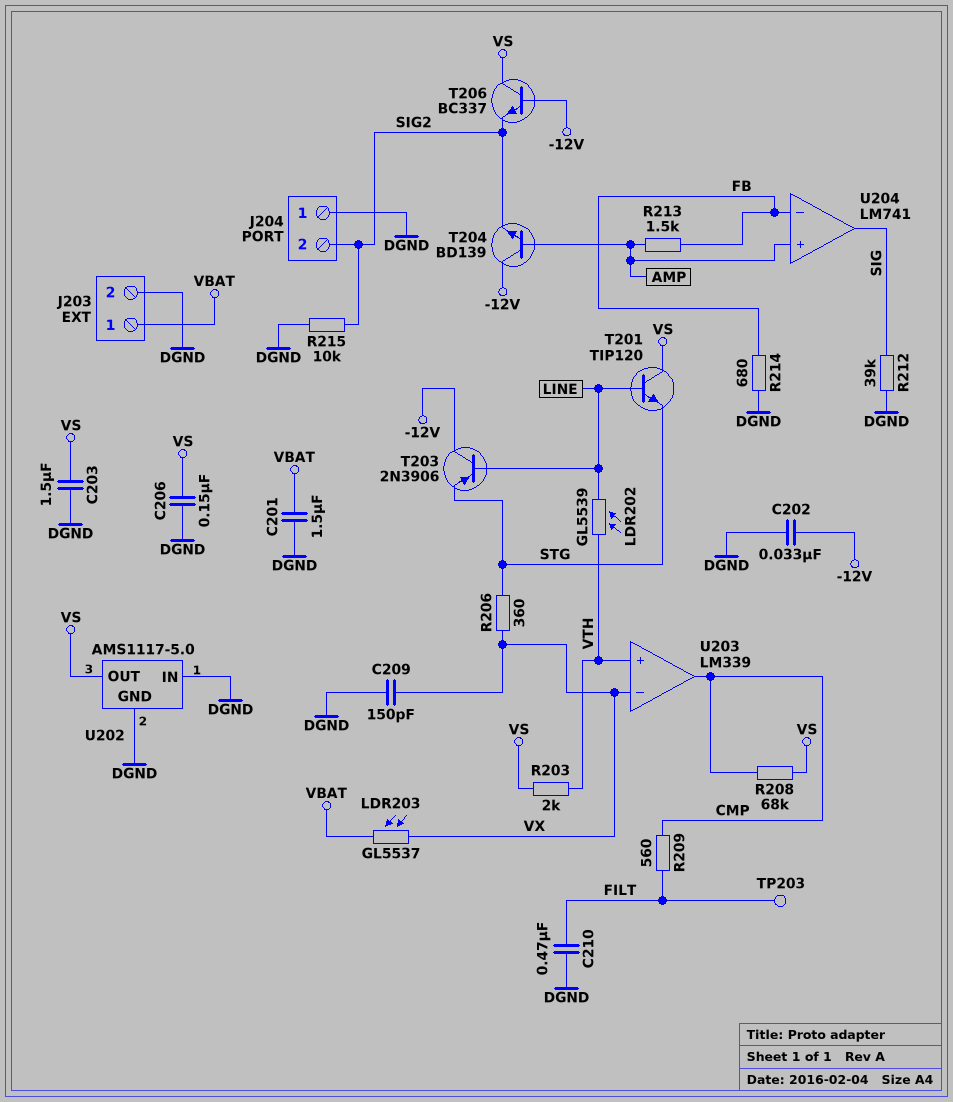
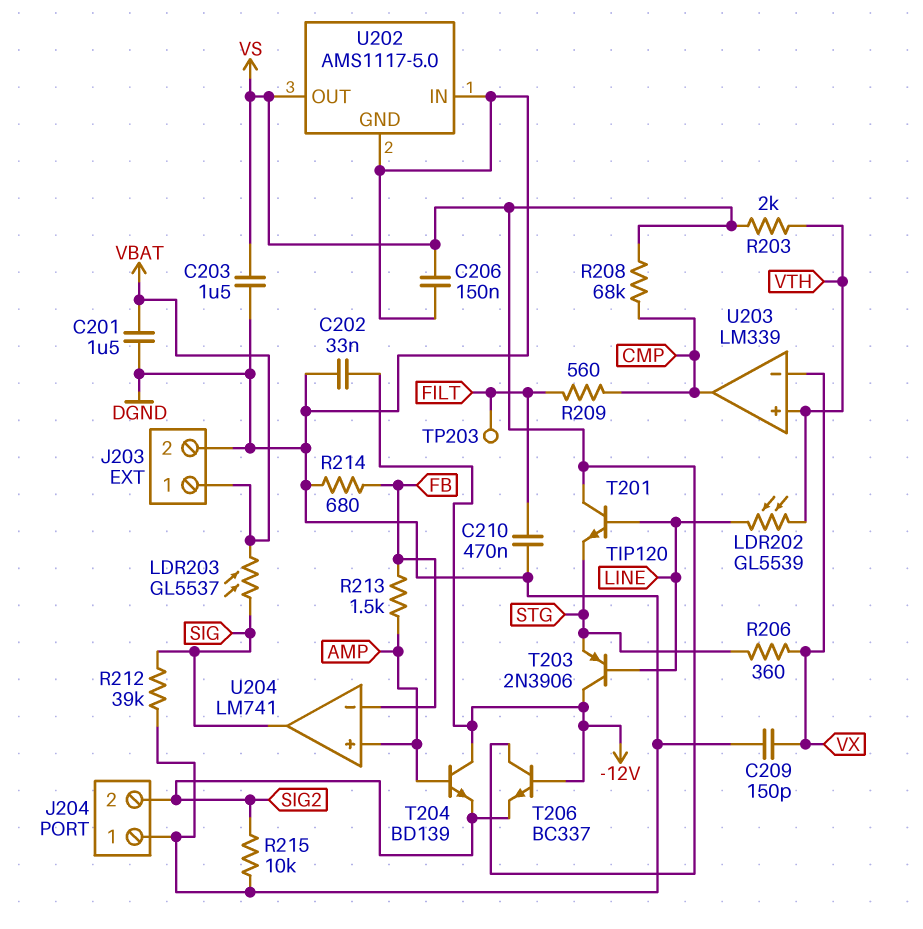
LDR203: GL5537 (VBAT, VX) -> GL5537 (SIG, VBAT)

